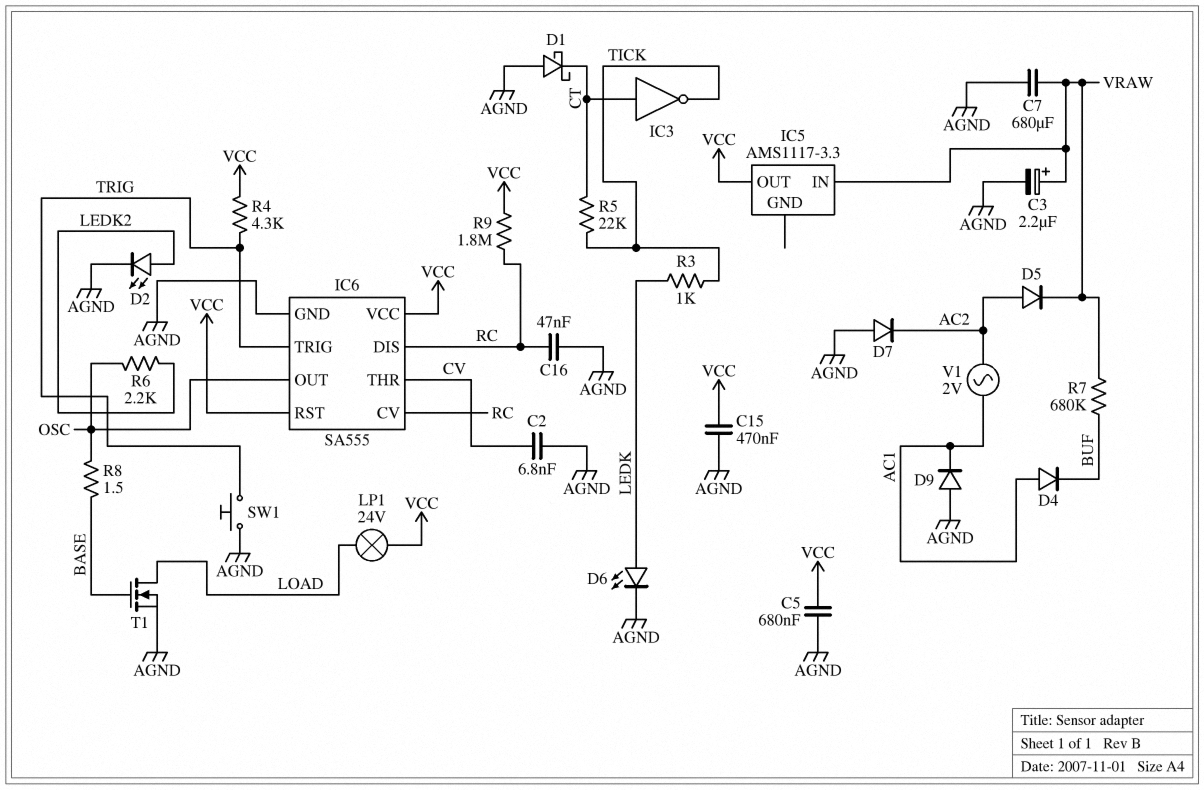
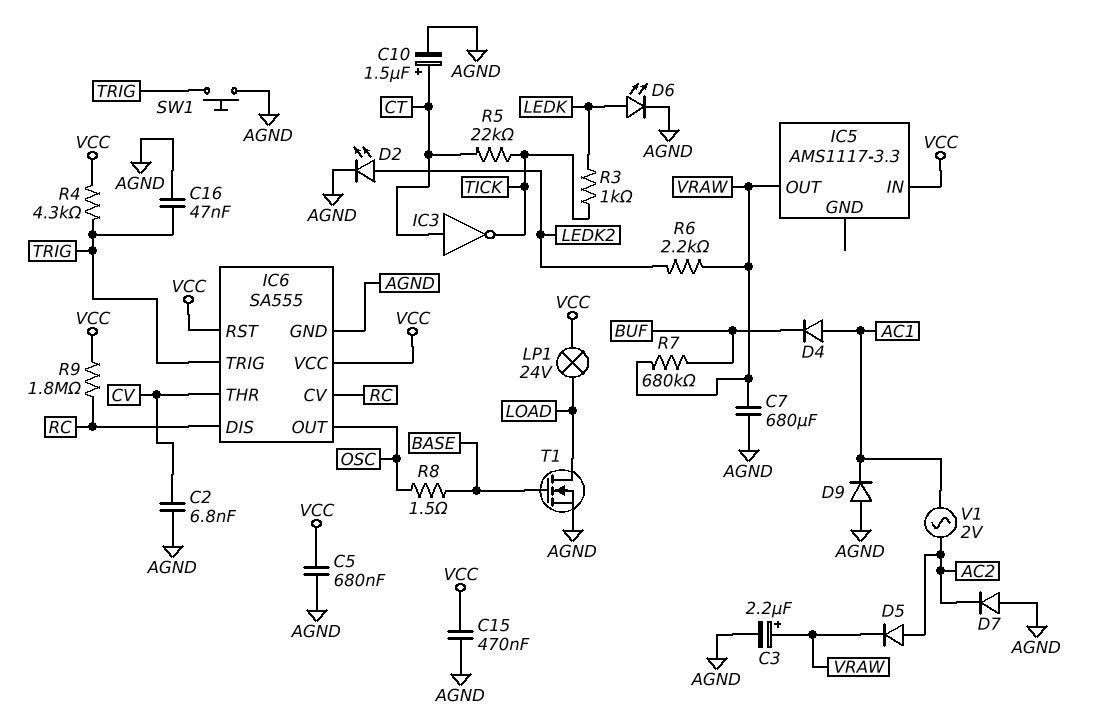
C10: none -> 1.5uF (plus CT, minus AGND)
C16: 47nF (AGND, RC) -> 47nF (AGND, TRIG)
D1: schottky (A AGND, K CT) -> none
IC5 pin IN: VRAW -> VCC
IC5 pin OUT: VCC -> VRAW
R6: 2.2k (LEDK2, OSC) -> 2.2k (LEDK2, VRAW)

